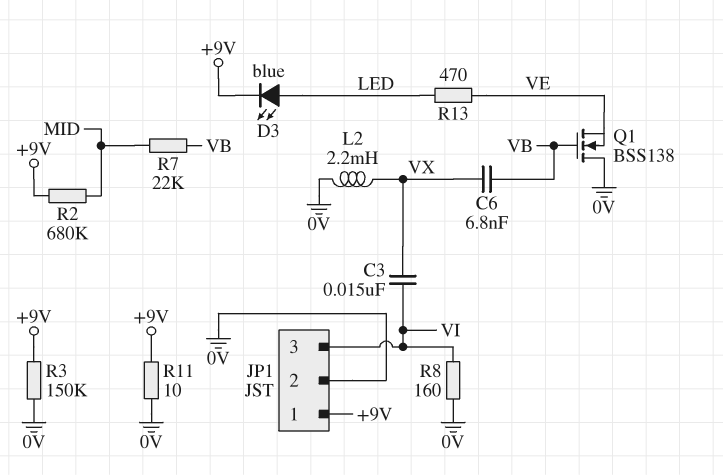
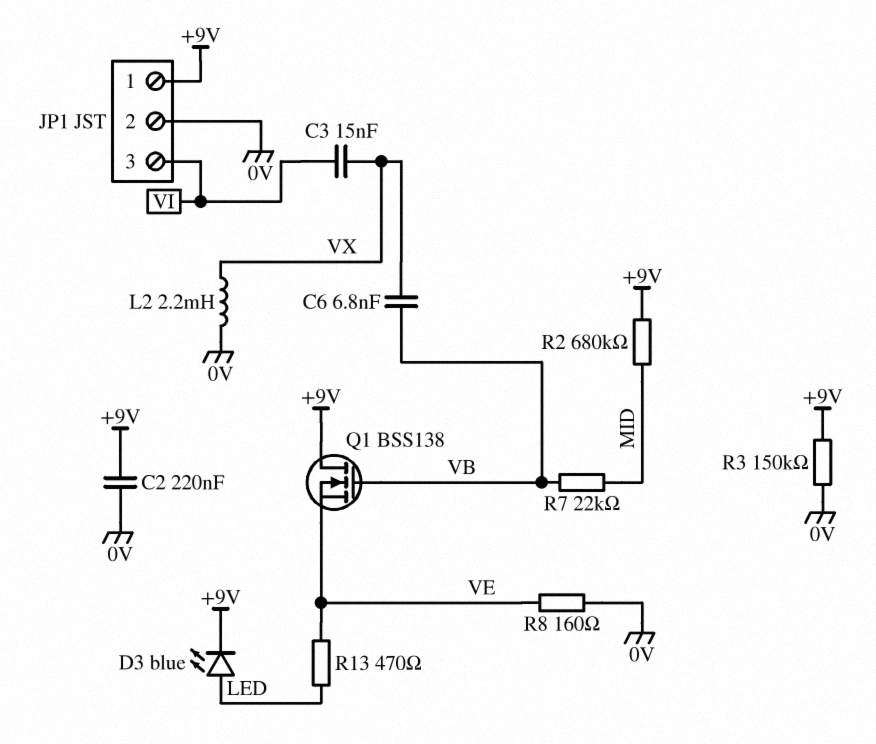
C2: none -> 220nF (+9V, 0V)
Q1: NMOS BSS138 (G VB, D 0V, S VE) -> NMOS BSS138 (G VB, D +9V, S VE)
R8: 160 (0V, VI) -> 160 (0V, VE)
R11: 10 (+9V, 0V) -> none

